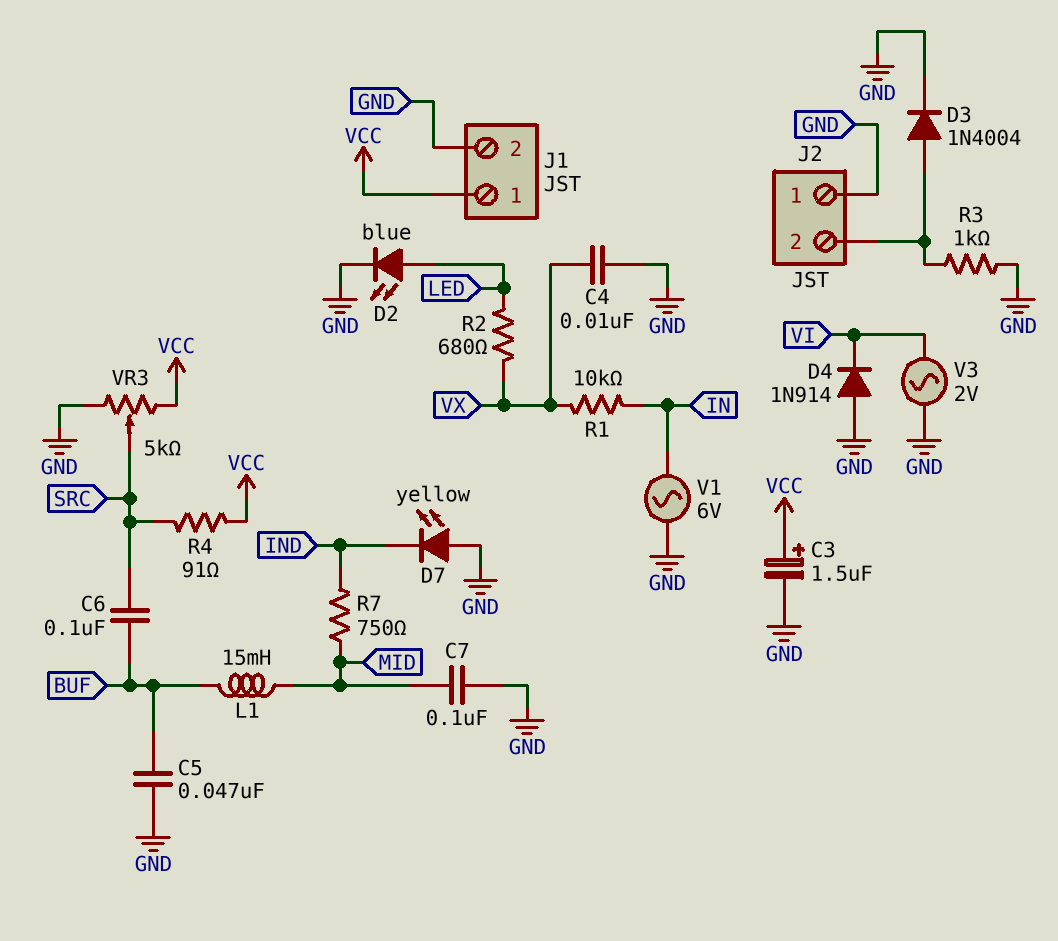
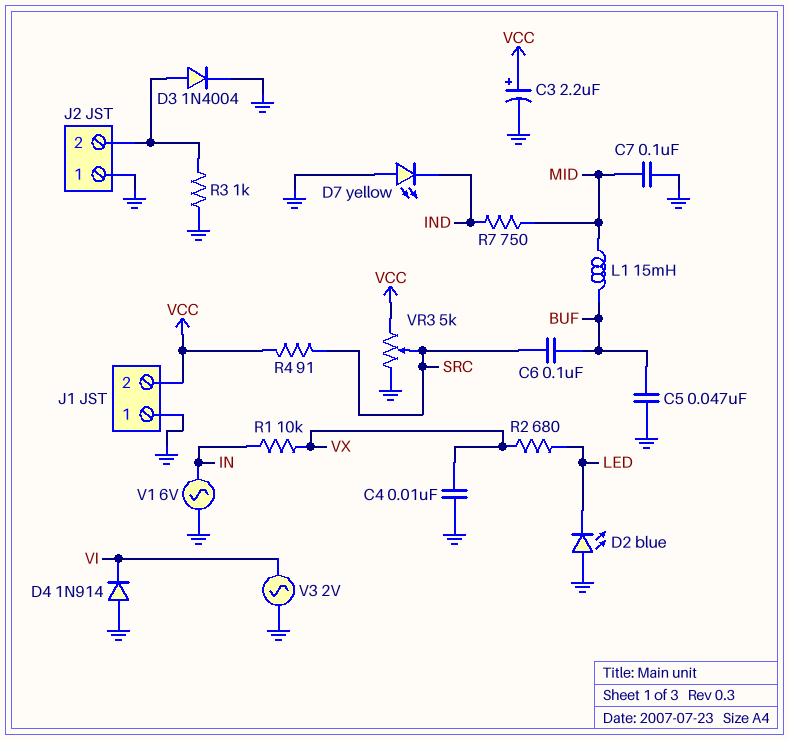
C3: 1.5uF (plus VCC, minus GND) -> 2.2uF (plus VCC, minus GND)
D2: LED blue (A LED, K GND) -> LED blue (A GND, K LED)
J1 pin 1: VCC -> GND
J1 pin 2: GND -> VCC

